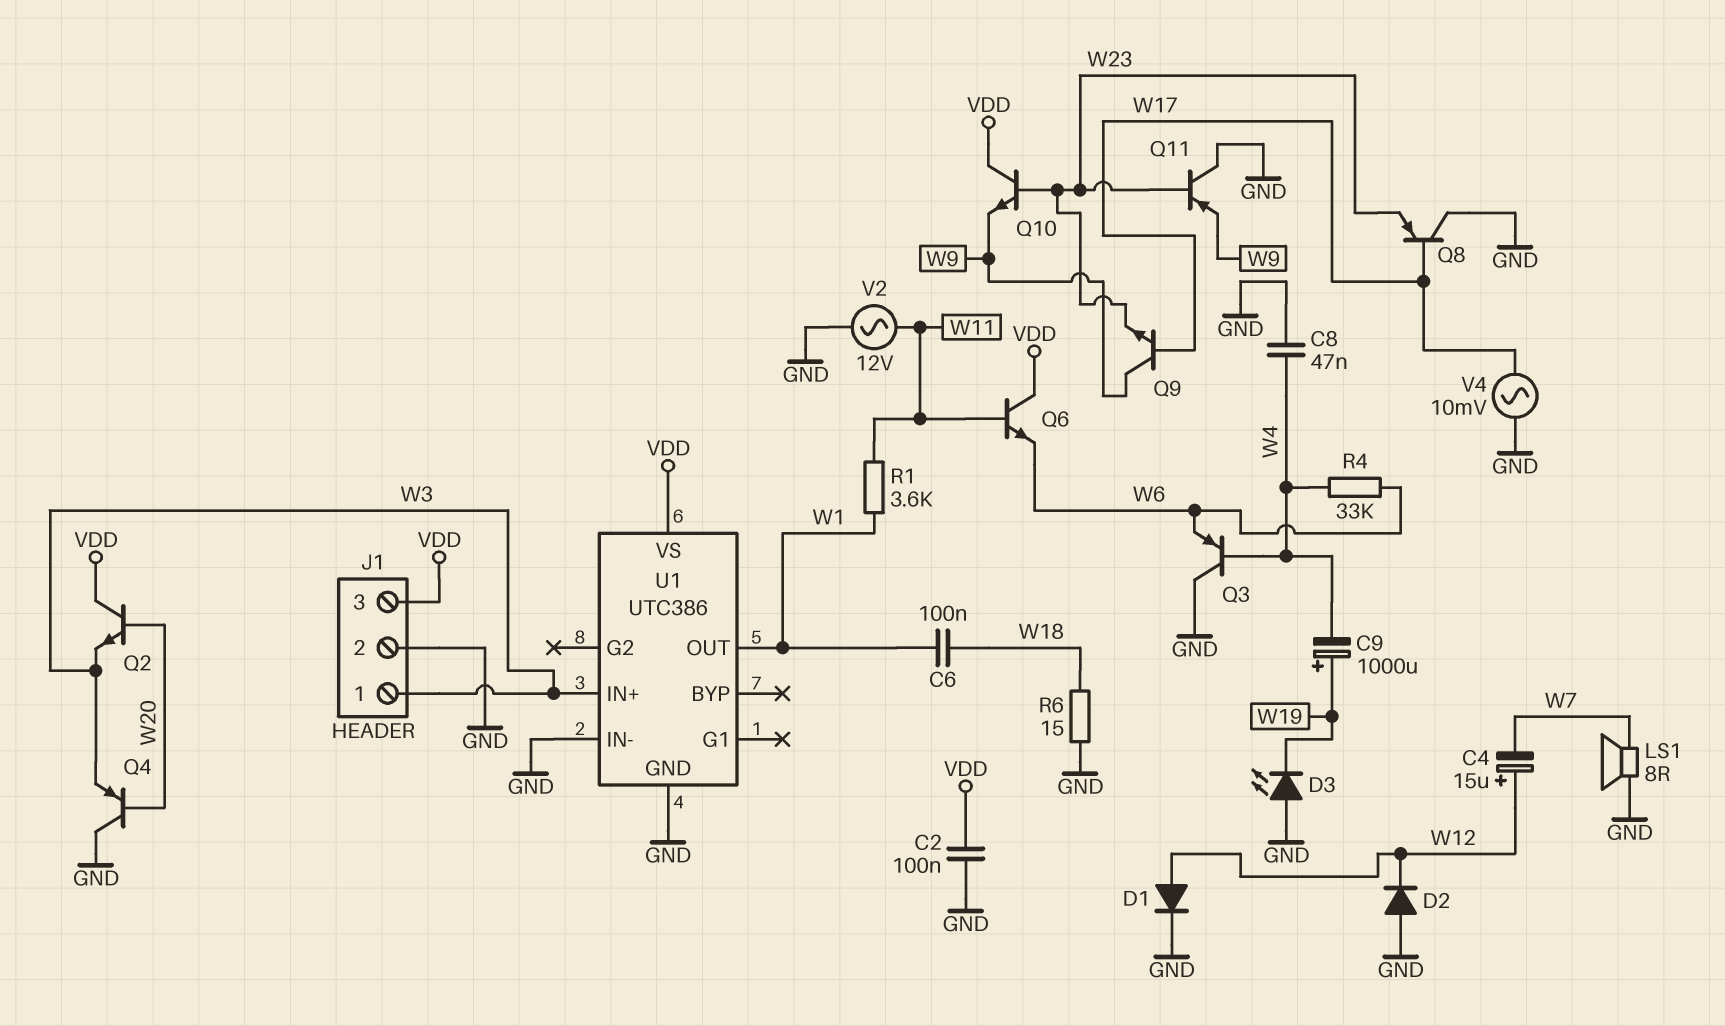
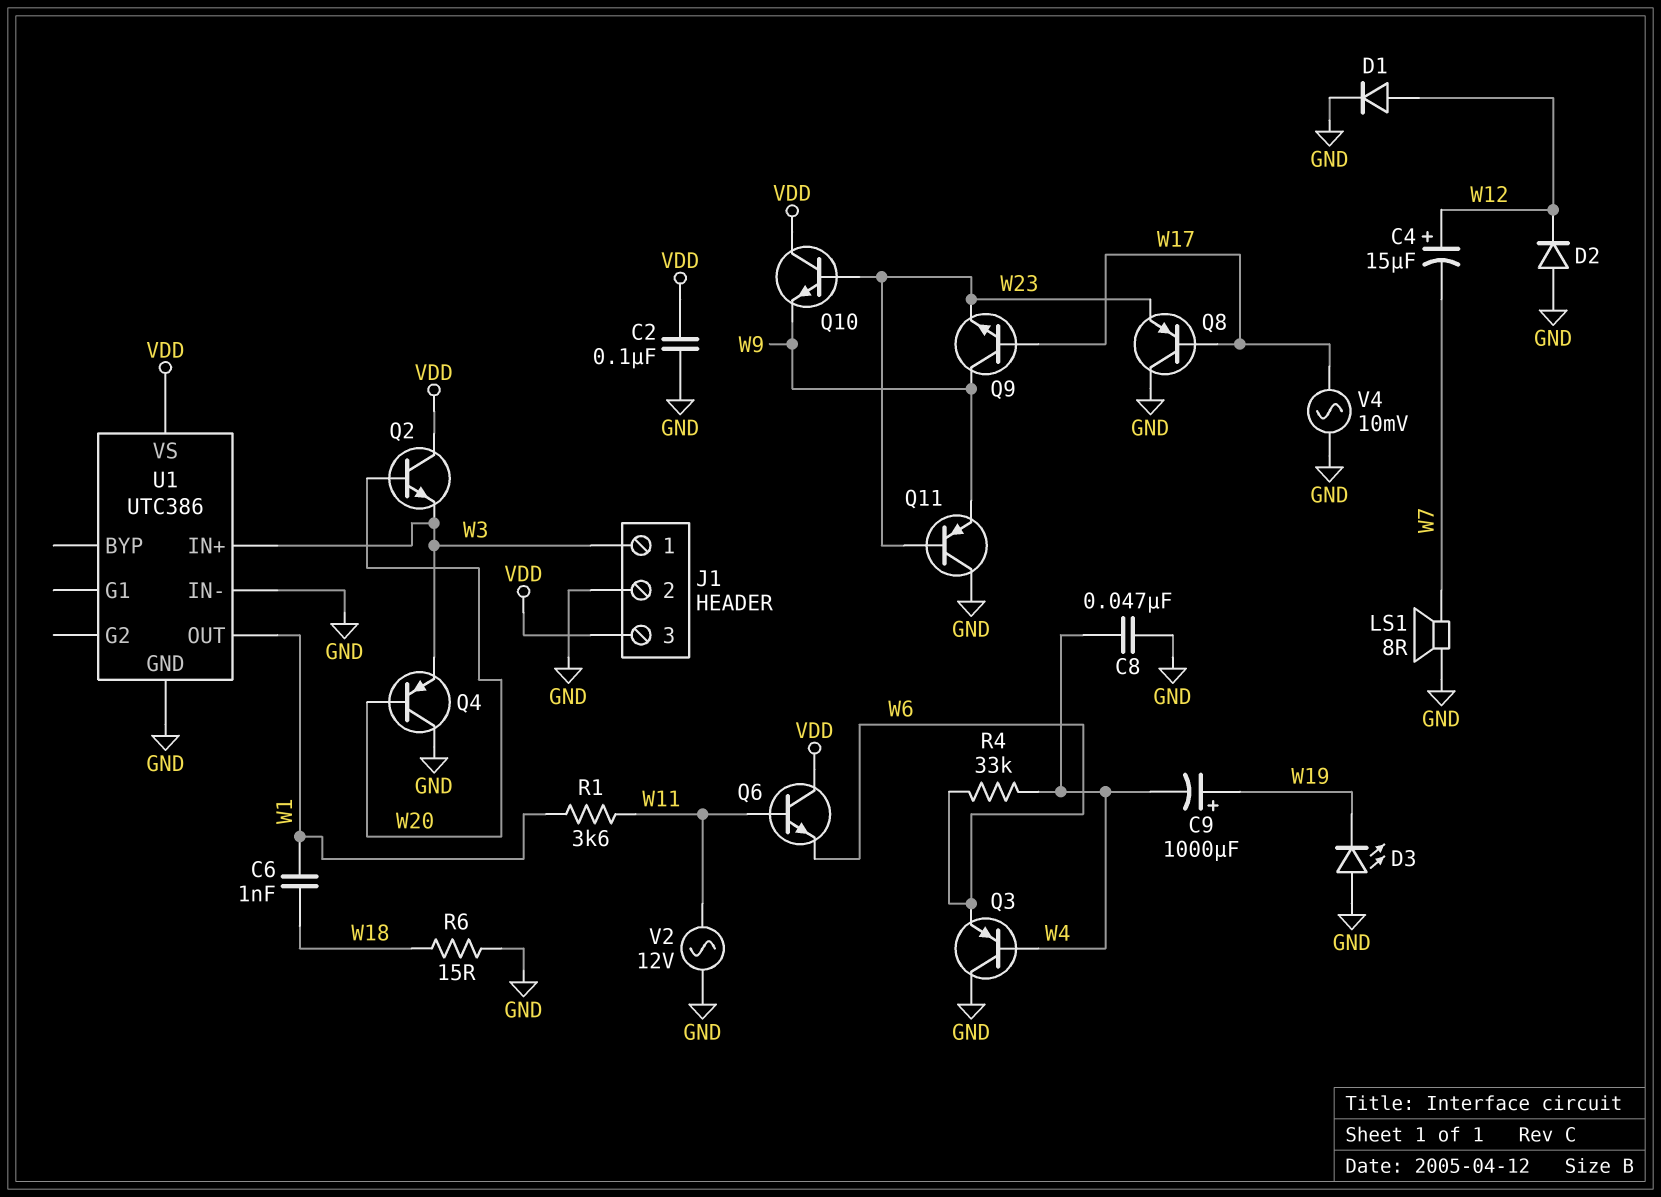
C6: 100nF (W1, W18) -> 1nF (W1, W18)

